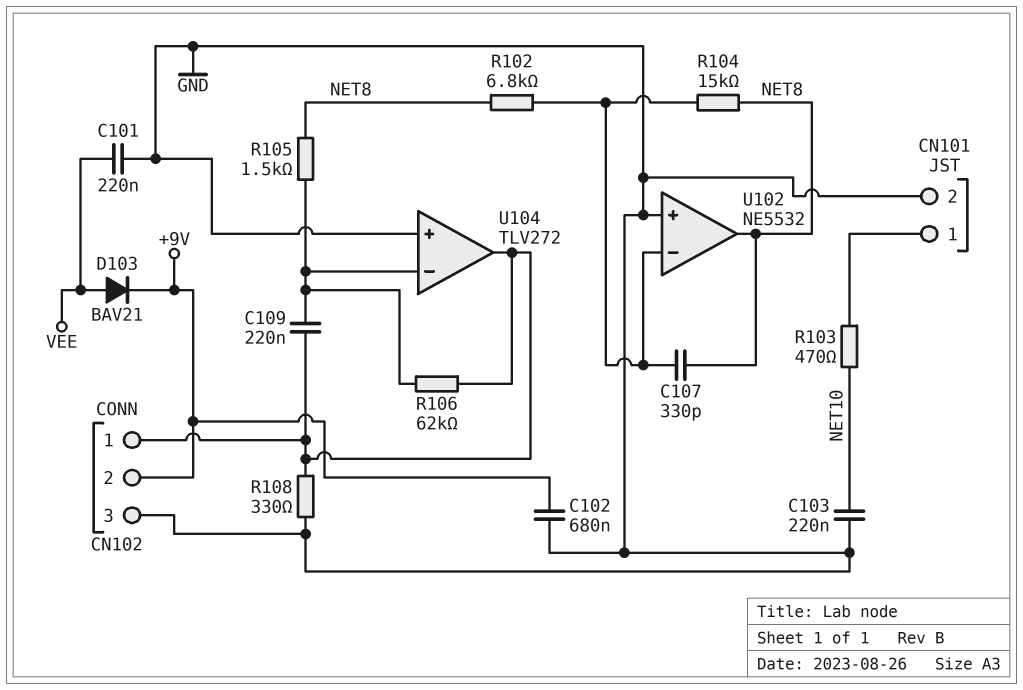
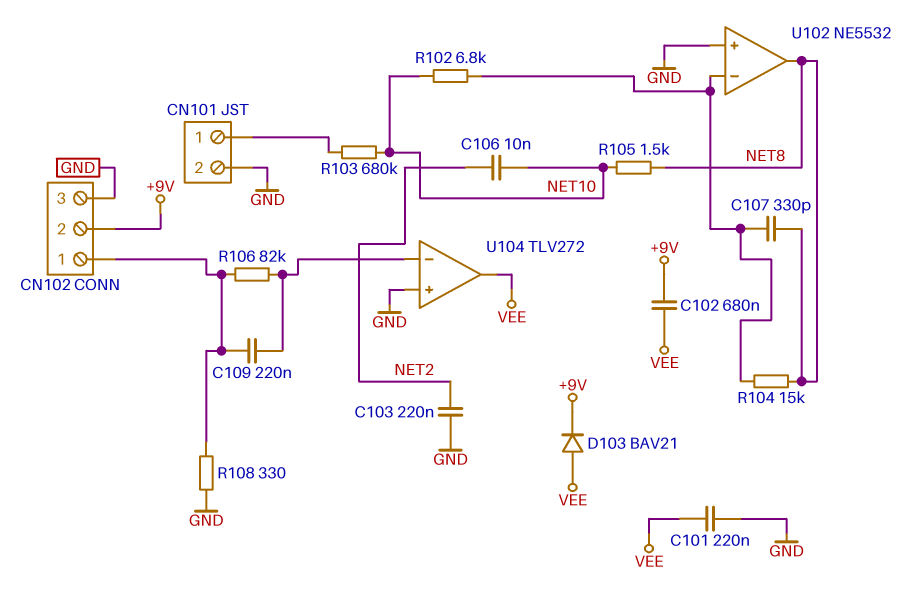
C102: 680nF (+9V, GND) -> 680nF (+9V, VEE)
C103: 220nF (GND, NET10) -> 220nF (GND, NET2)
C106: none -> 10nF (NET2, NET10)
R102: 6.8k (NET8, U102/in-) -> 6.8k (NET10, U102/in-)
R103: 470 (CN101/1, NET10) -> 680k (CN101/1, NET10)
R105: 1.5k (NET8, U104/in-) -> 1.5k (NET8, NET10)
R106: 62k (CN102/1, U104/in-) -> 82k (CN102/1, U104/in-)
U104 pin out: CN102/1 -> VEE

